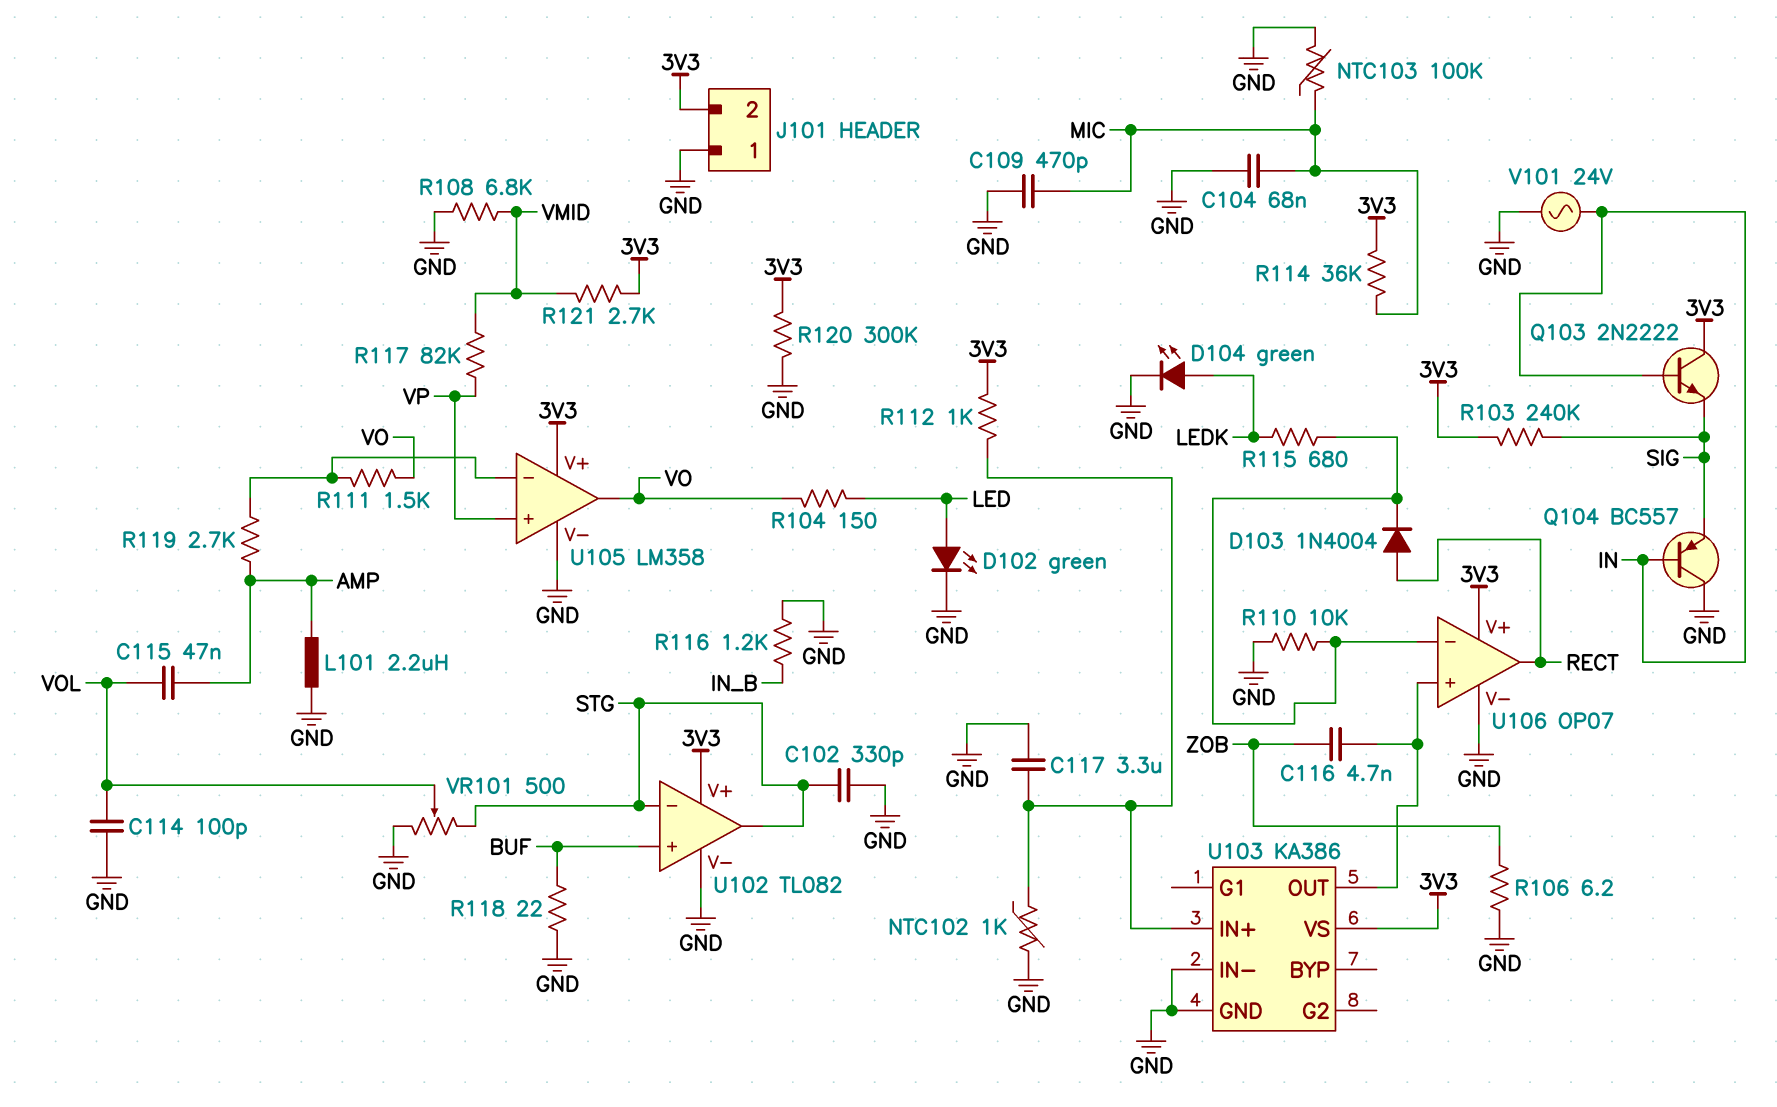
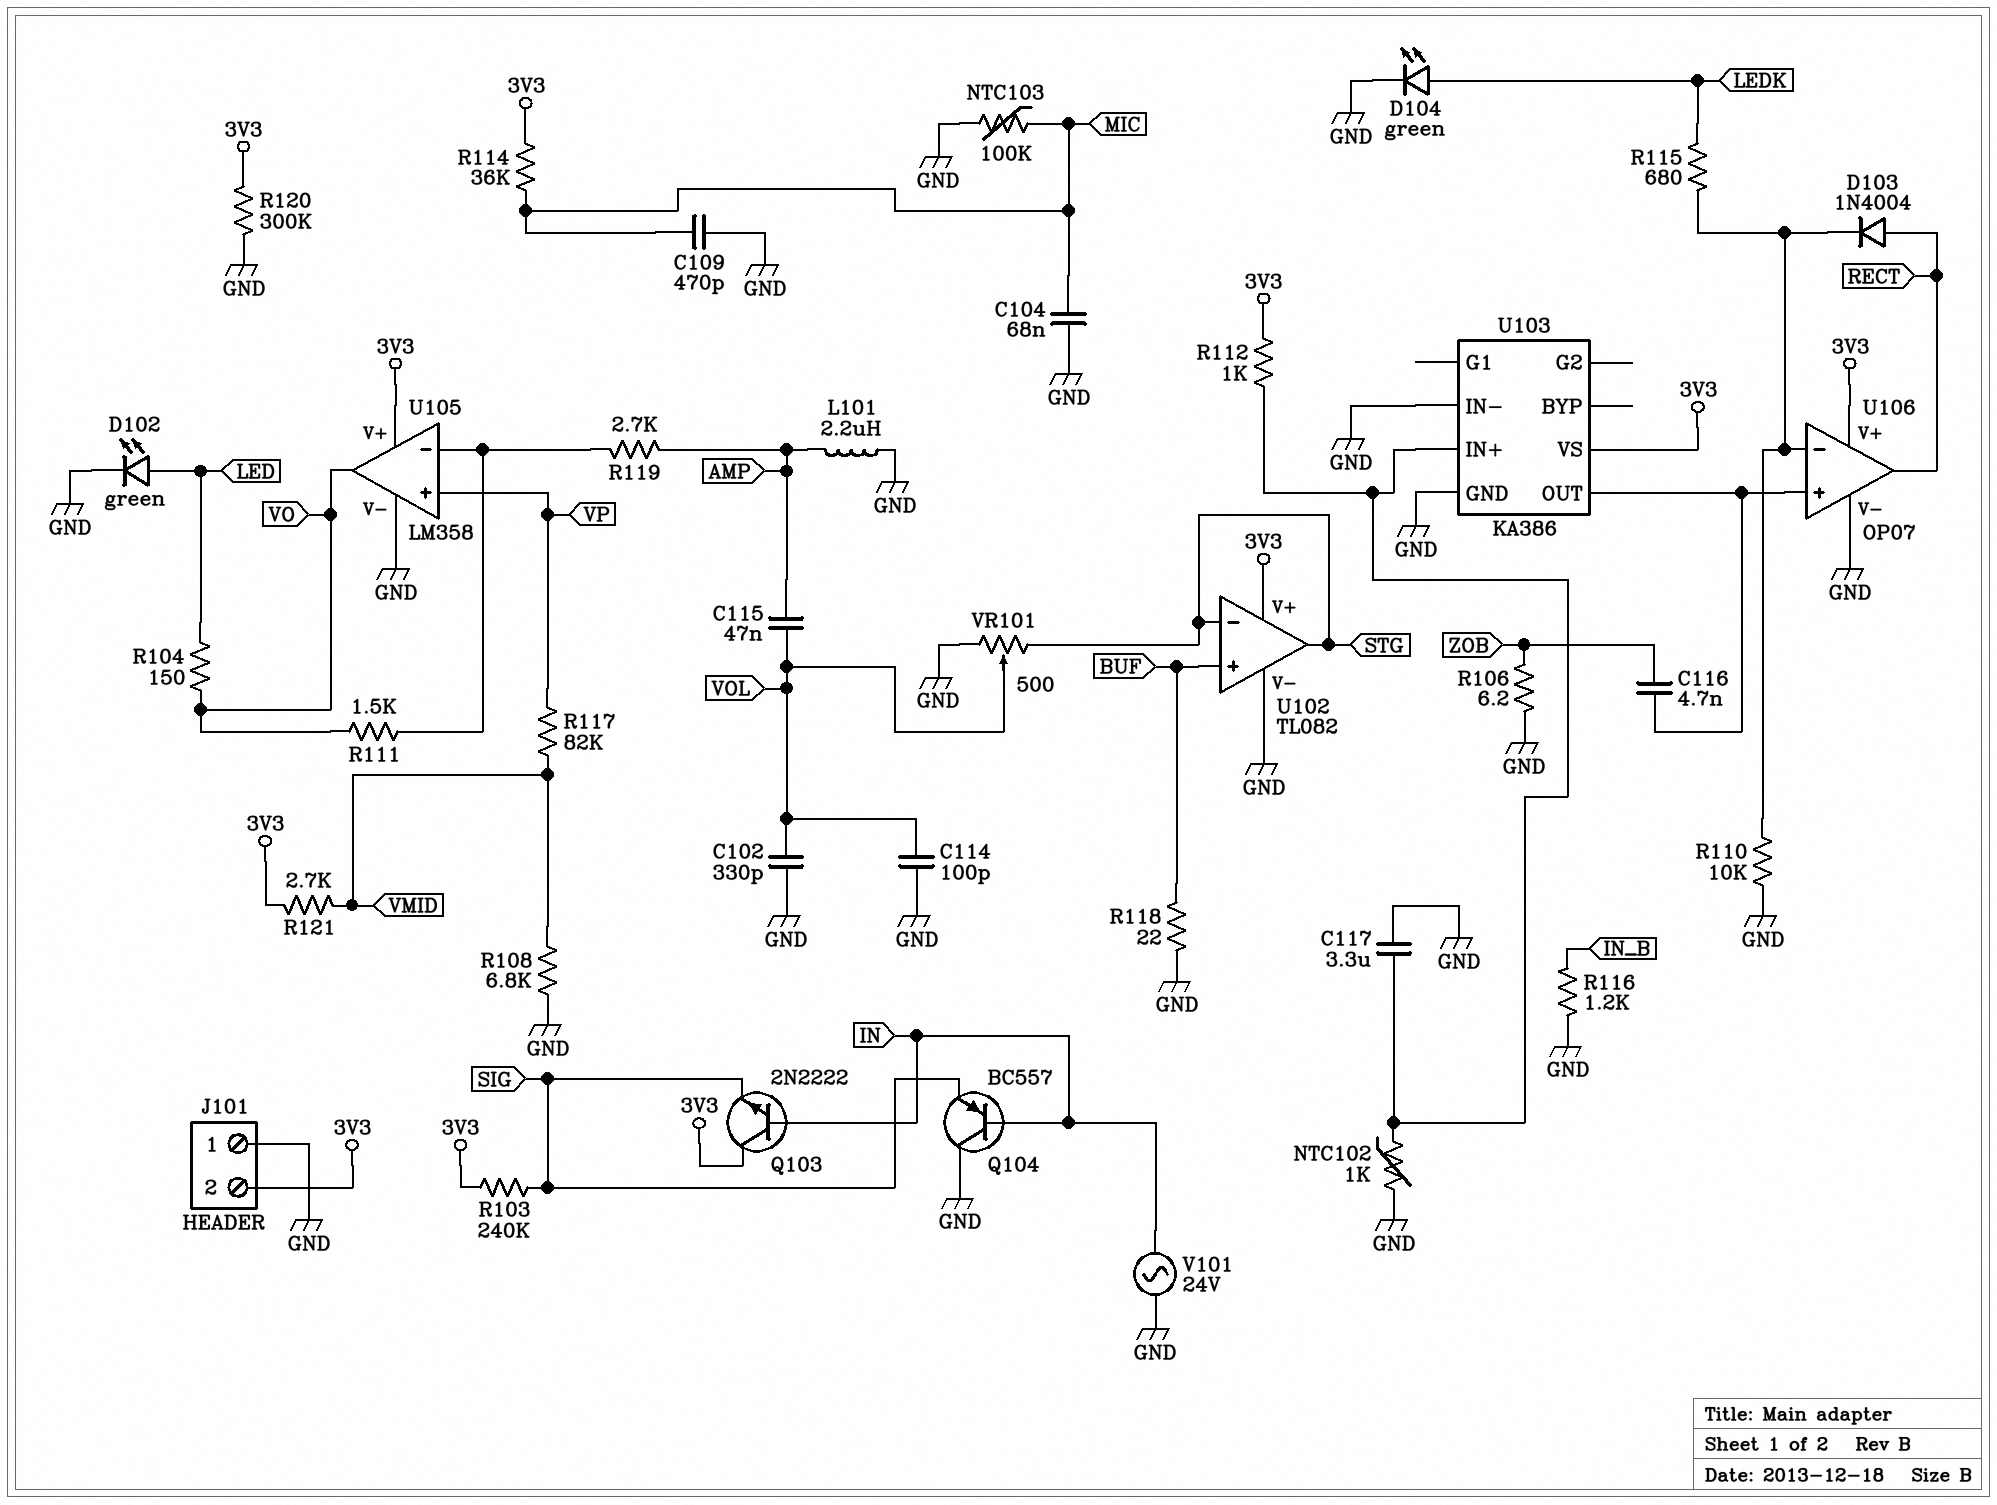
C102: 330pF (GND, STG) -> 330pF (GND, VOL)

